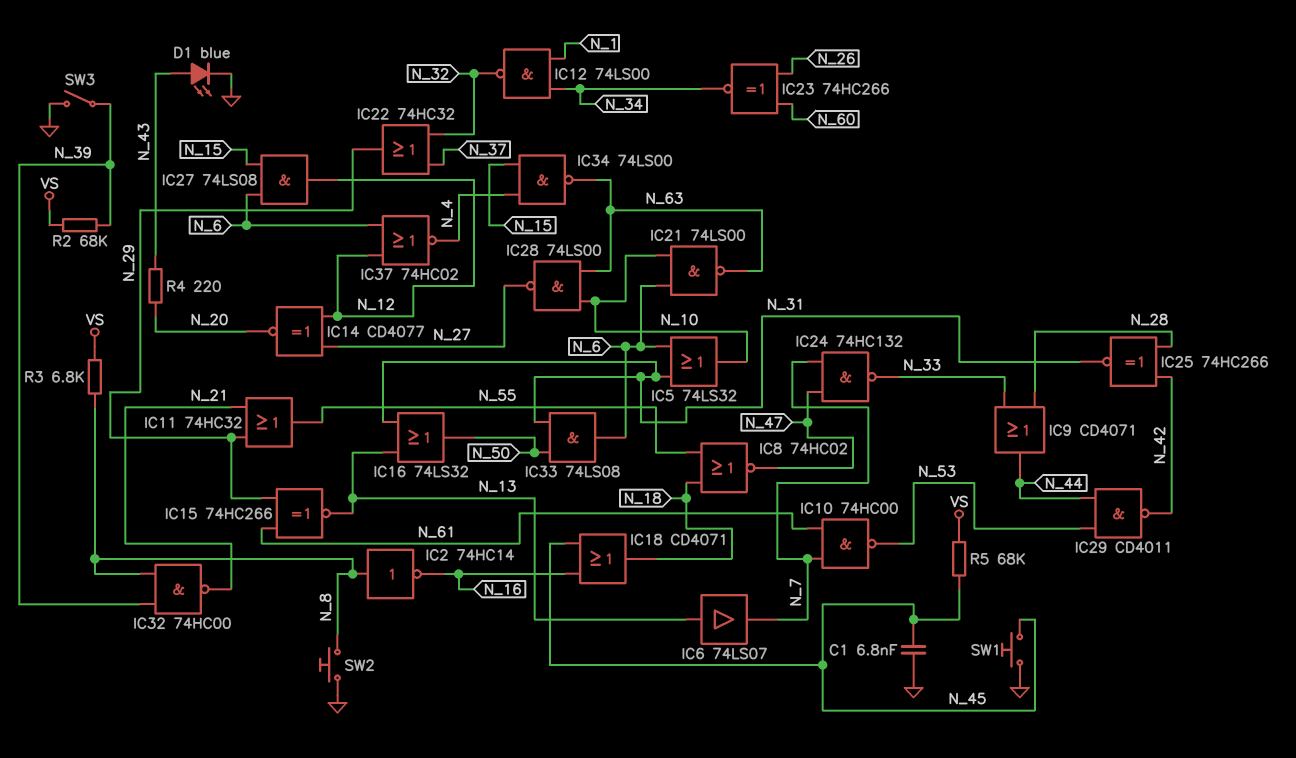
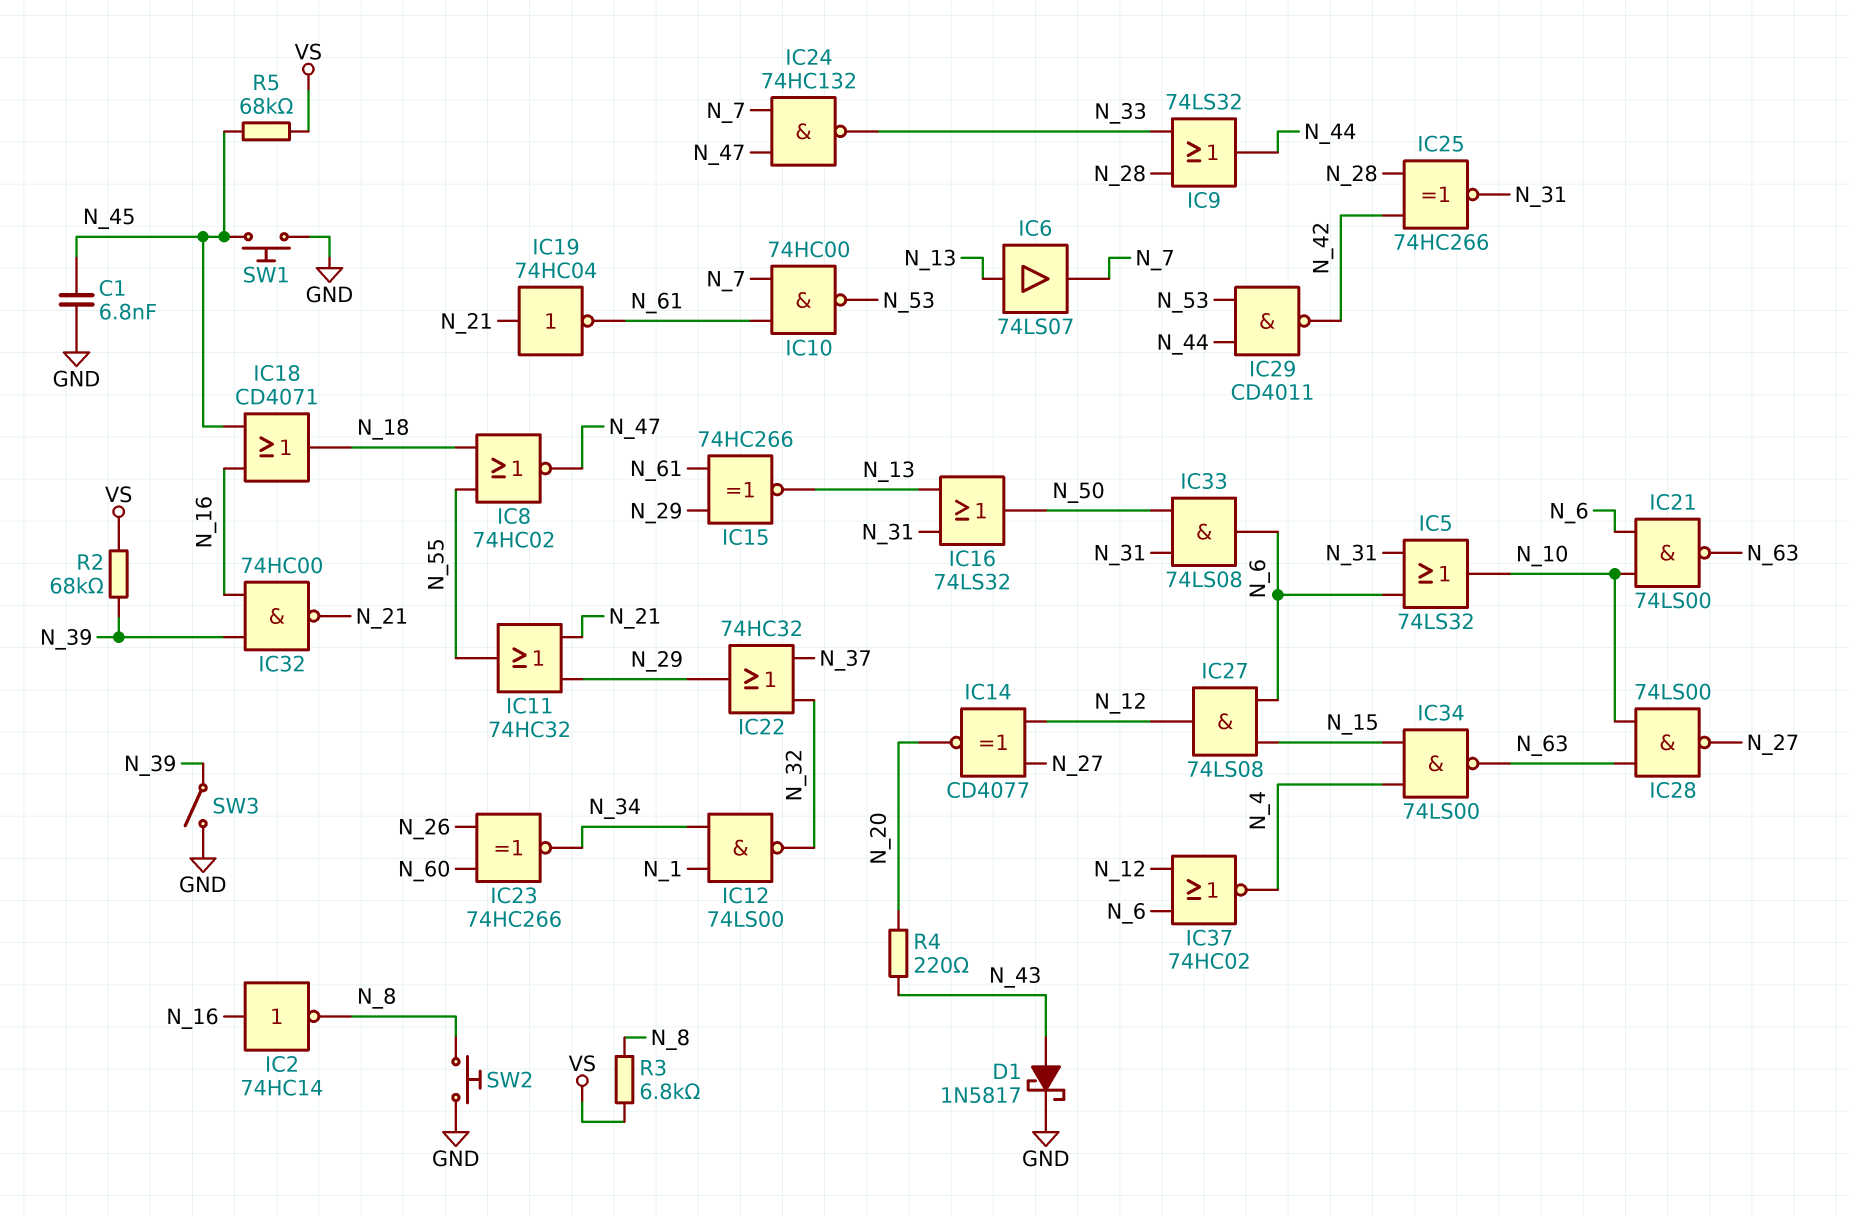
D1: LED blue (A N_43, K GND) -> schottky 1N5817 (A N_43, K GND)
IC2: NOT 74HC14 (in N_8, out N_16) -> NOT 74HC14 (in N_16, out N_8)
IC9: OR CD4071 (in N_28, in N_33, out N_44) -> OR 74LS32 (in N_28, in N_33, out N_44)
IC19: none -> NOT 74HC04 (in N_21, out N_61)
IC32: NAND 74HC00 (in N_8, in N_39, out N_21) -> NAND 74HC00 (in N_16, in N_39, out N_21)

